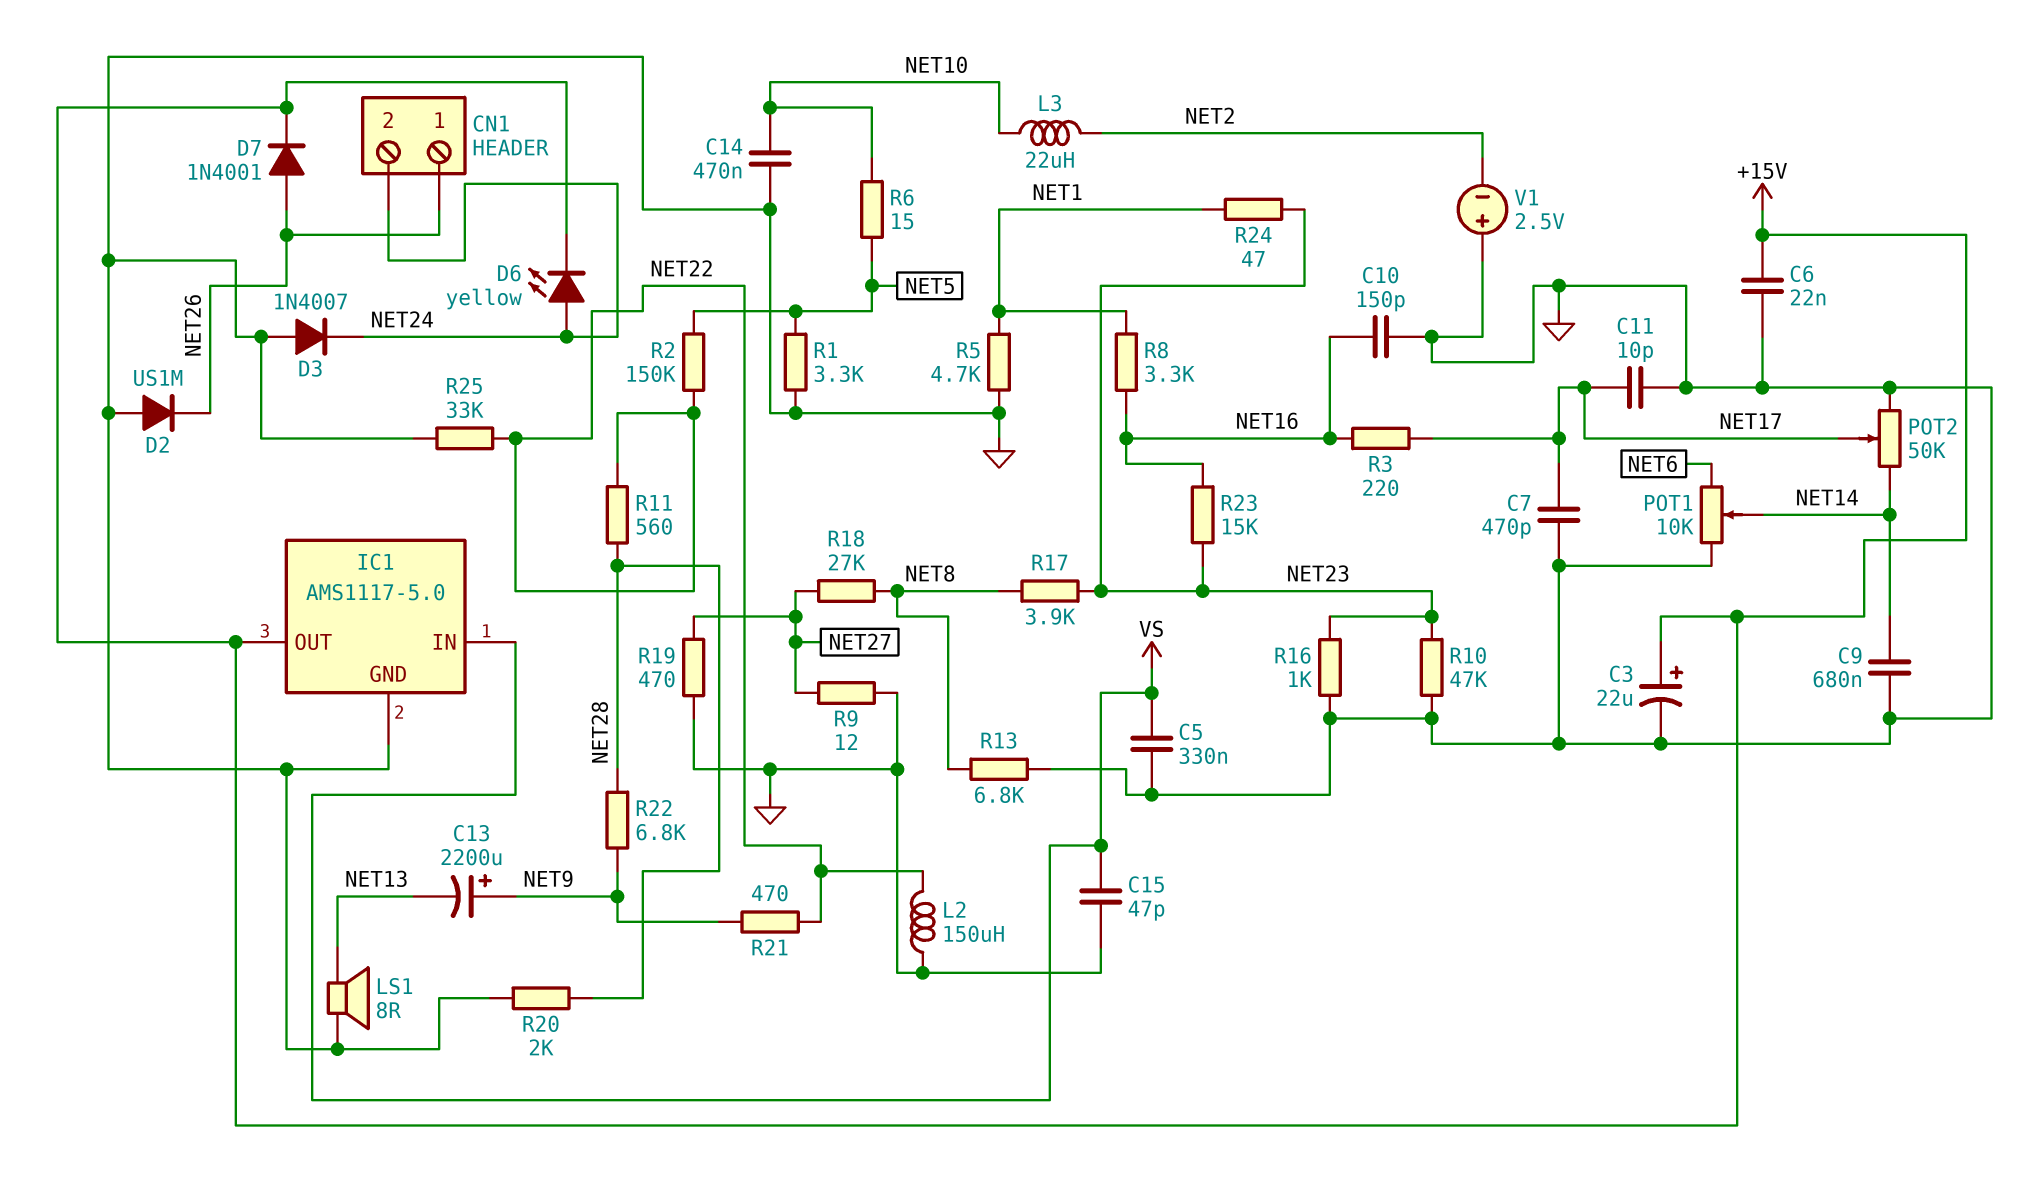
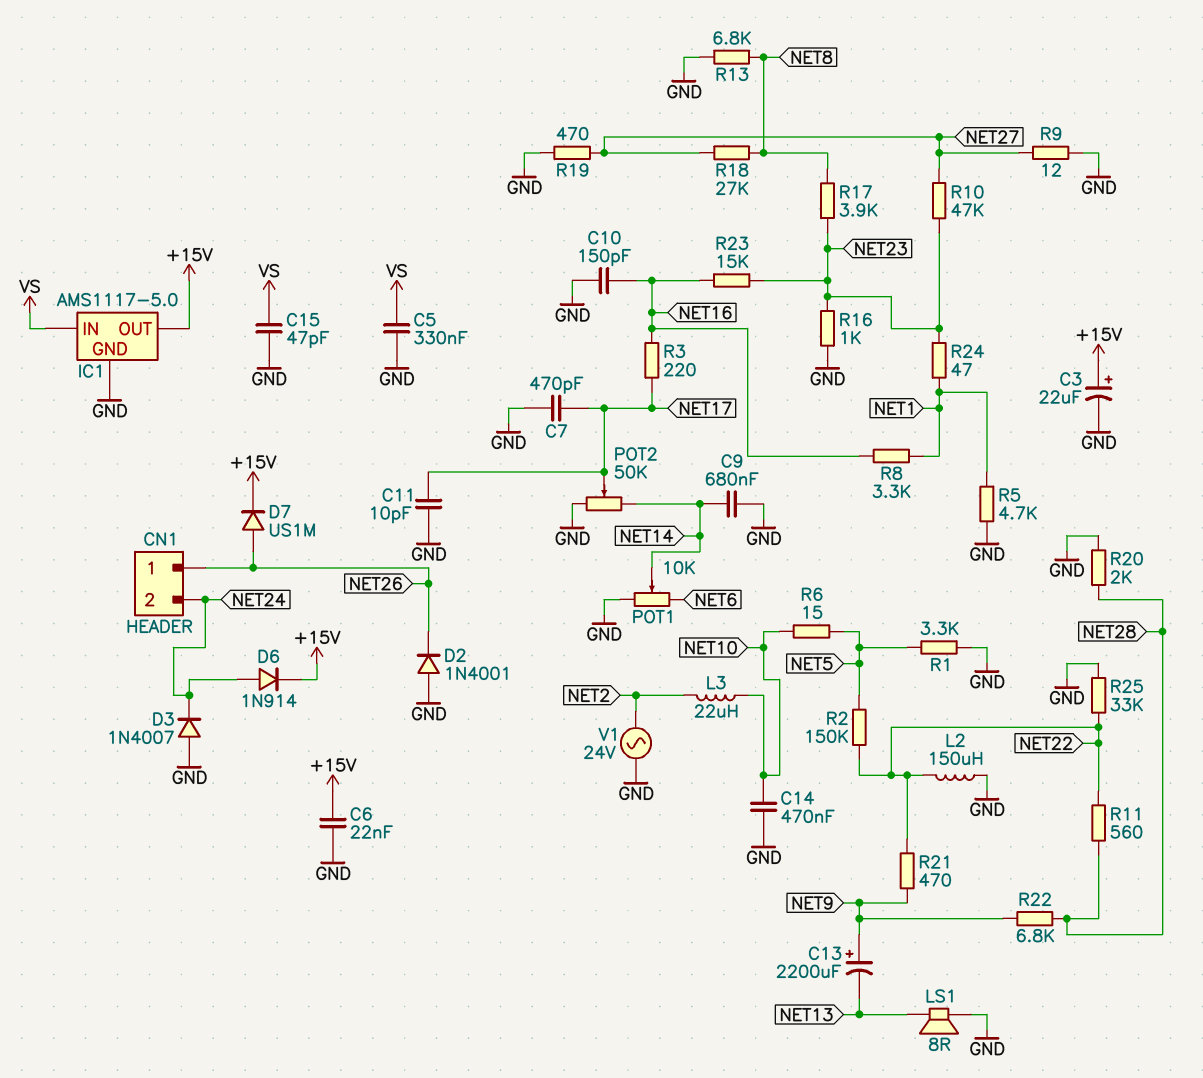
D2: diode US1M (A GND, K NET26) -> diode 1N4001 (A GND, K NET26)
D6: LED yellow (A NET24, K +15V) -> diode 1N914 (A NET24, K +15V)
D7: diode 1N4001 (A NET26, K +15V) -> diode US1M (A NET26, K +15V)
R10: 47k (GND, NET23) -> 47k (NET23, NET27)
V1: 2.5V (plus GND, minus NET2) -> AC 24V (GND, NET2)

